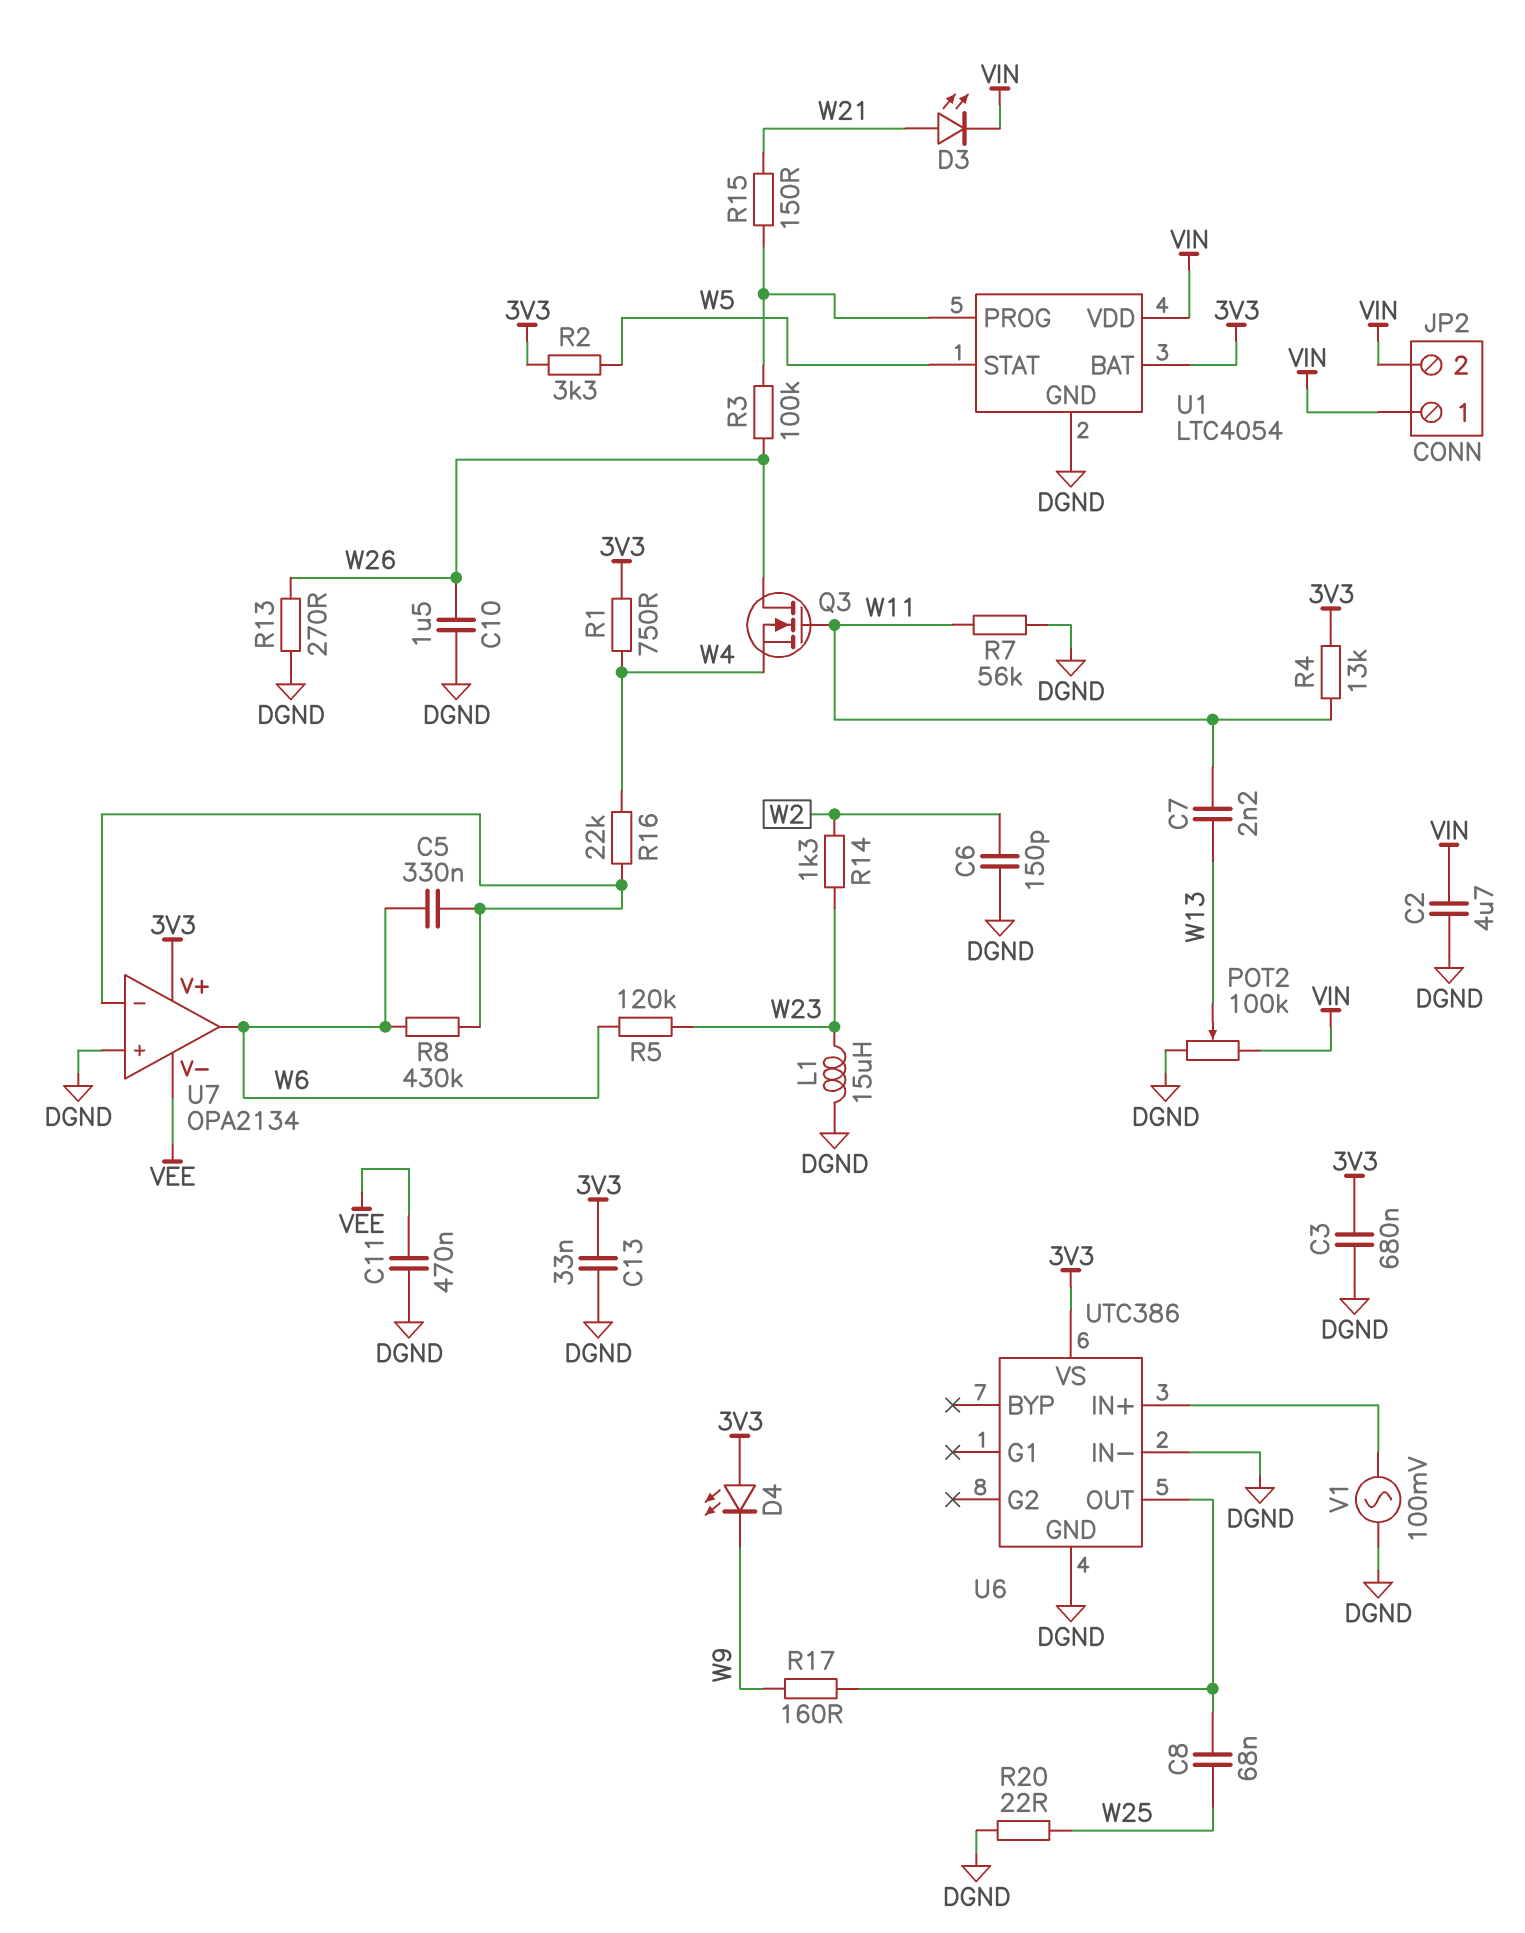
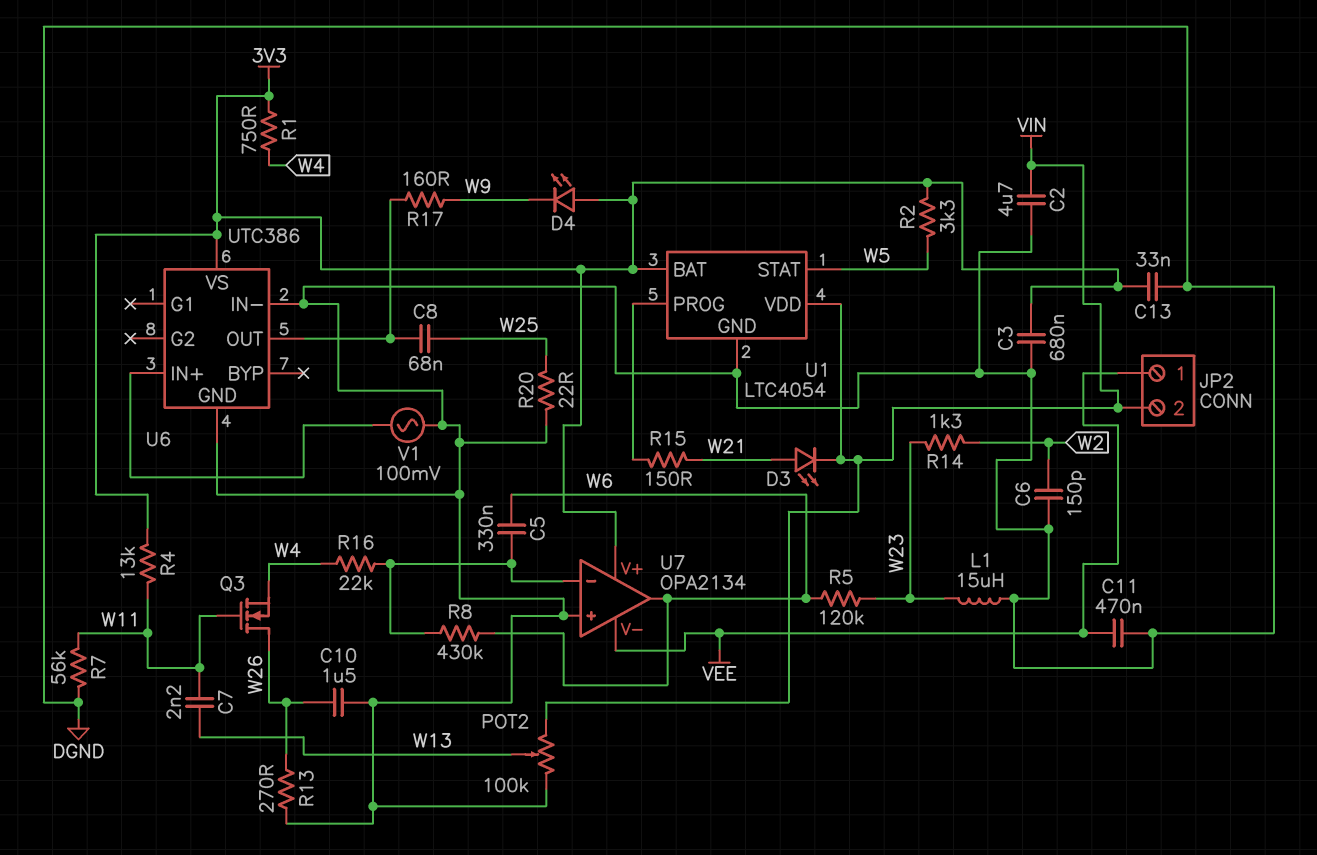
JP2 pin 1: VIN -> VEE
R3: 100k (U1/PROG, W26) -> none

